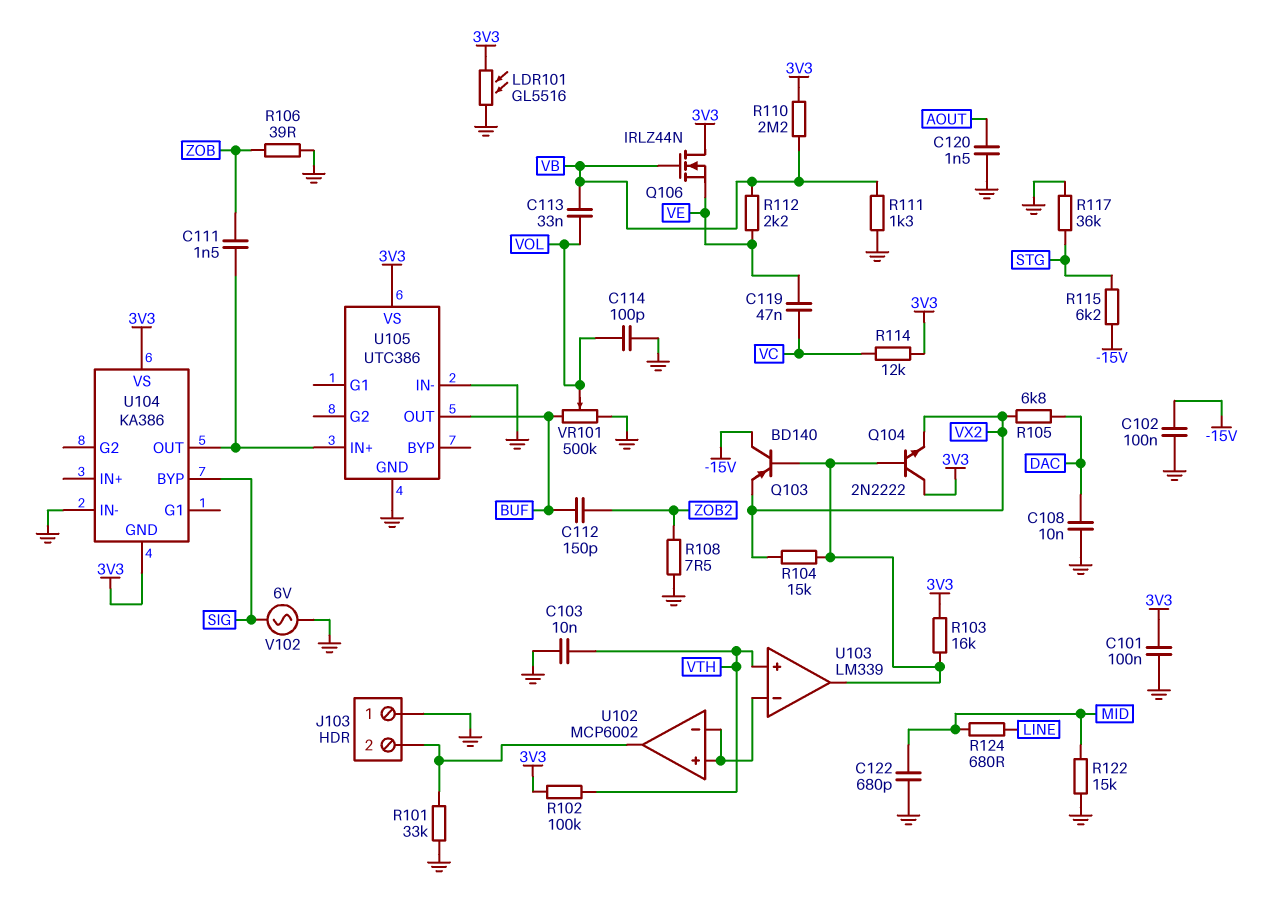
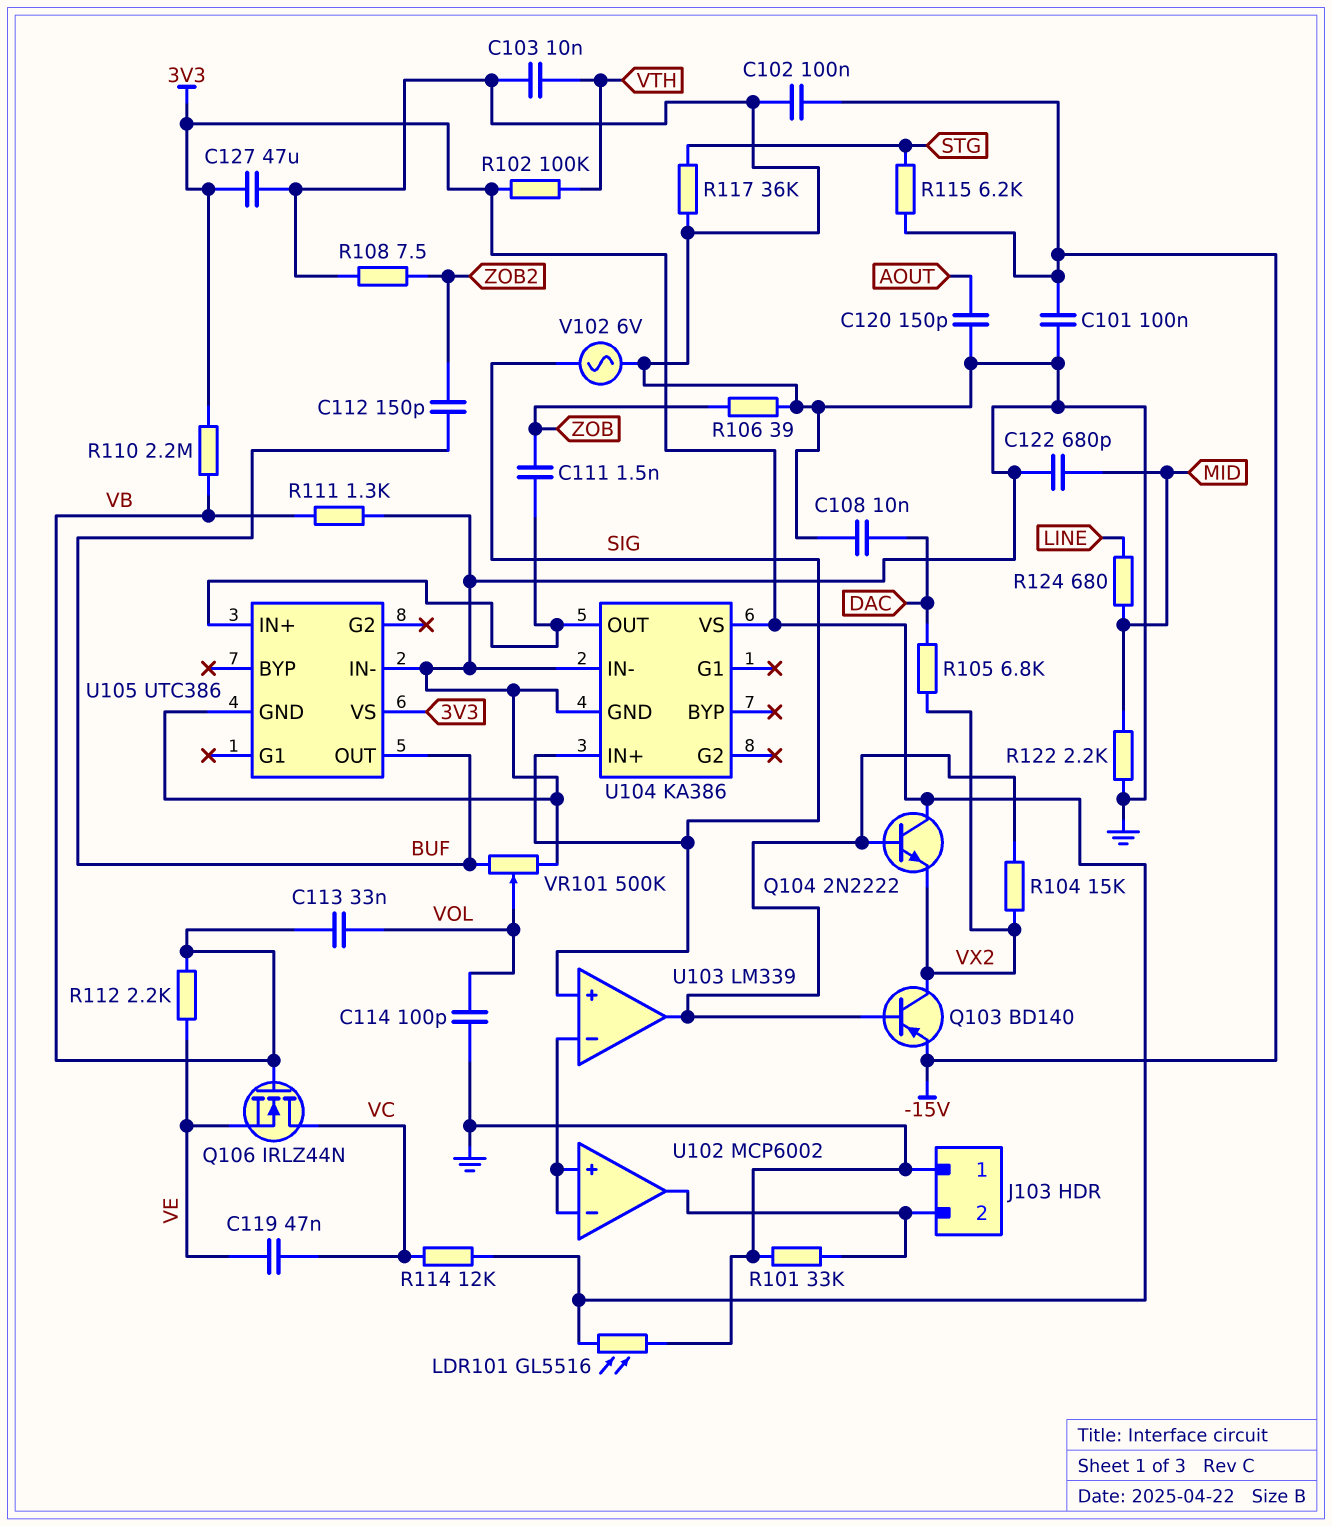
C101: 100nF (3V3, GND) -> 100nF (-15V, GND)
C120: 1.5nF (AOUT, GND) -> 150pF (AOUT, GND)
C127: none -> 47uF (3V3, GND)
Q103: PNP BD140 (B U103/out, C -15V, E VX2) -> PNP BD140 (B U103/out, C VX2, E -15V)
Q106: NMOS IRLZ44N (G VB, D 3V3, S VE) -> NMOS IRLZ44N (G VB, D VC, S VE)
R103: 16k (3V3, U103/out) -> none
R122: 15k (GND, MID) -> 2.2k (GND, MID)
U103 pin in+: VTH -> SIG
U104 pin BYP: SIG -> none
U104 pin GND: 3V3 -> GND
U104 pin IN+: none -> SIG

